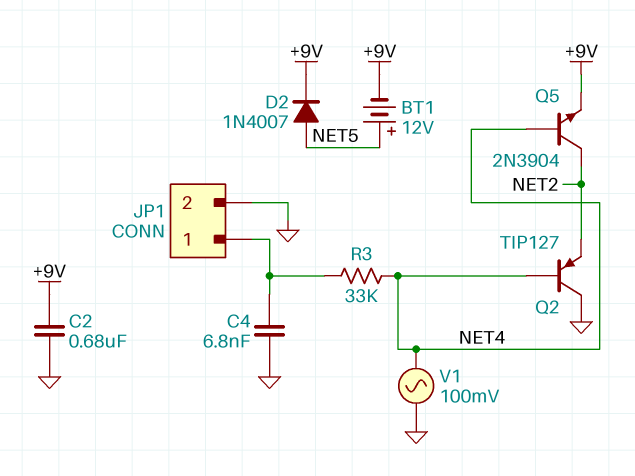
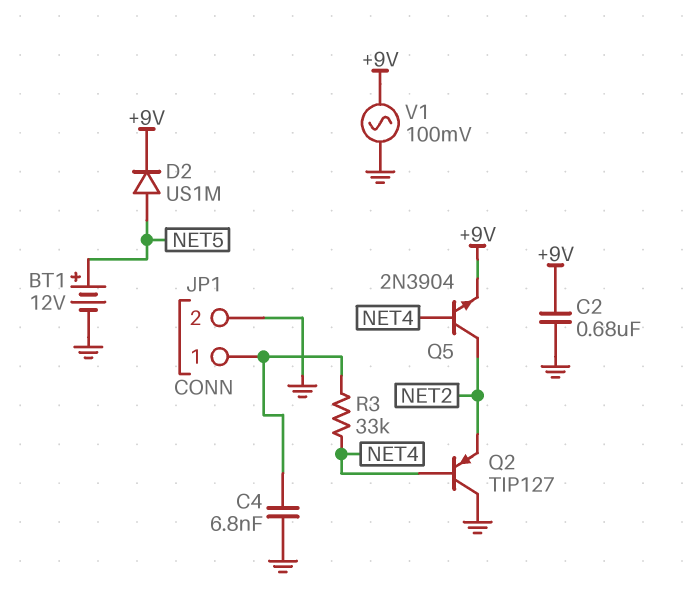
BT1: 12V (plus NET5, minus +9V) -> 12V (plus NET5, minus GND)
D2: diode 1N4007 (A NET5, K +9V) -> diode US1M (A NET5, K +9V)
V1: AC 100mV (GND, NET4) -> AC 100mV (+9V, GND)

